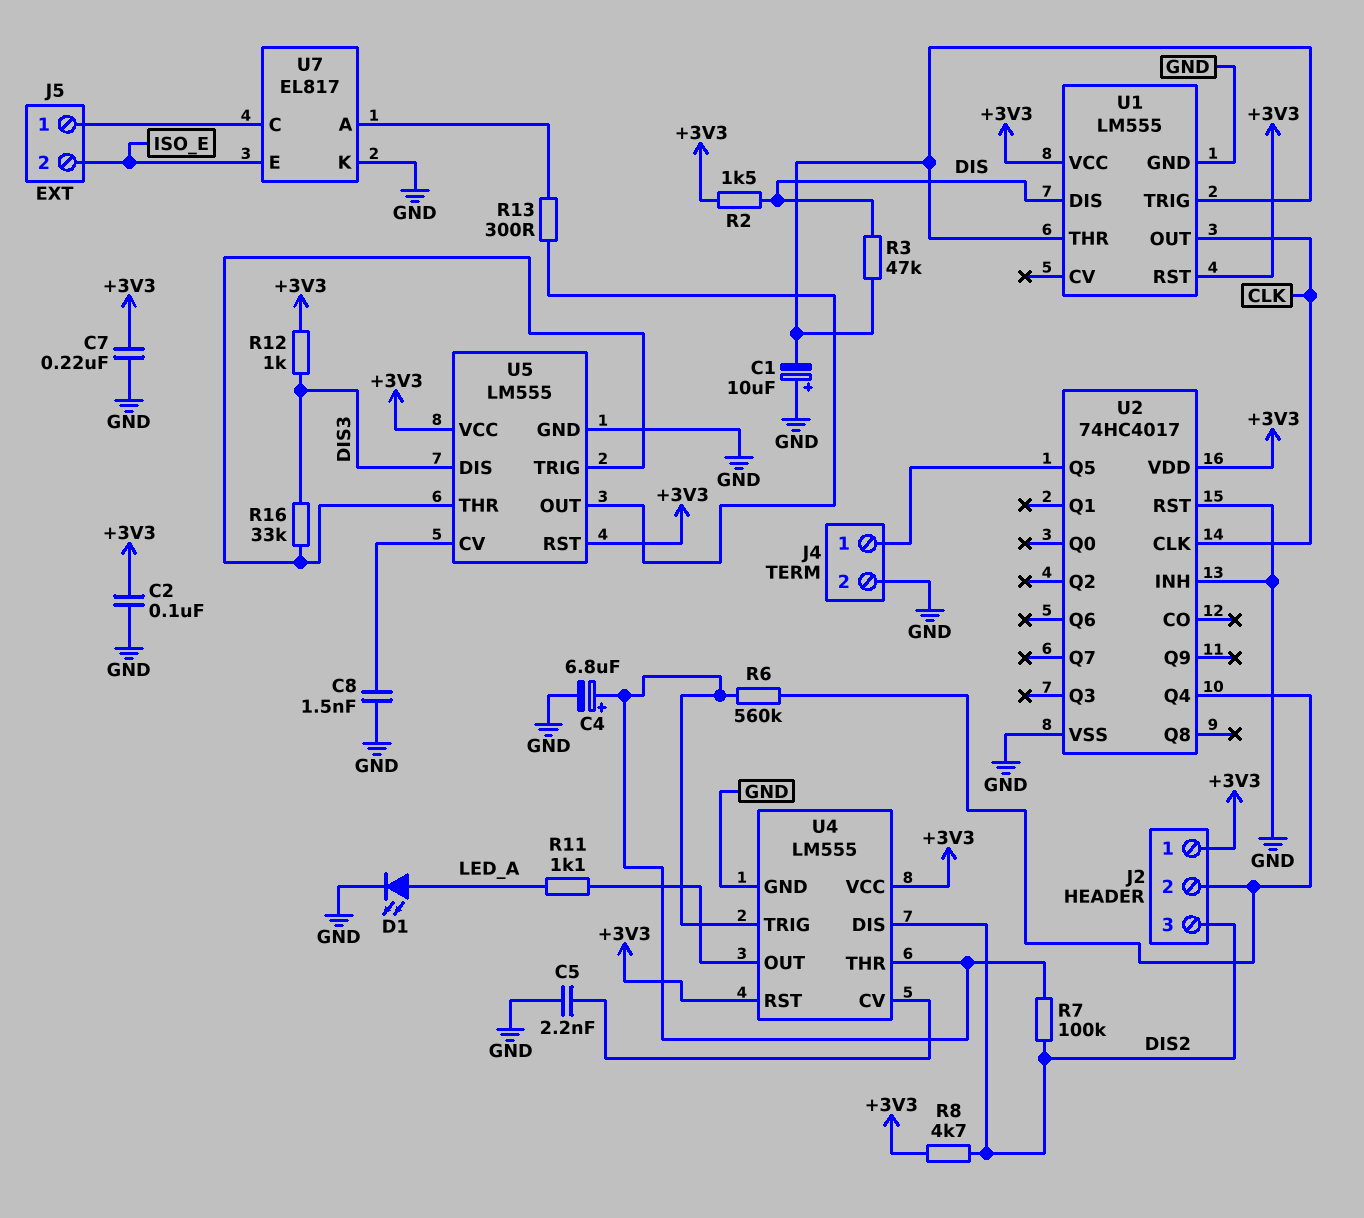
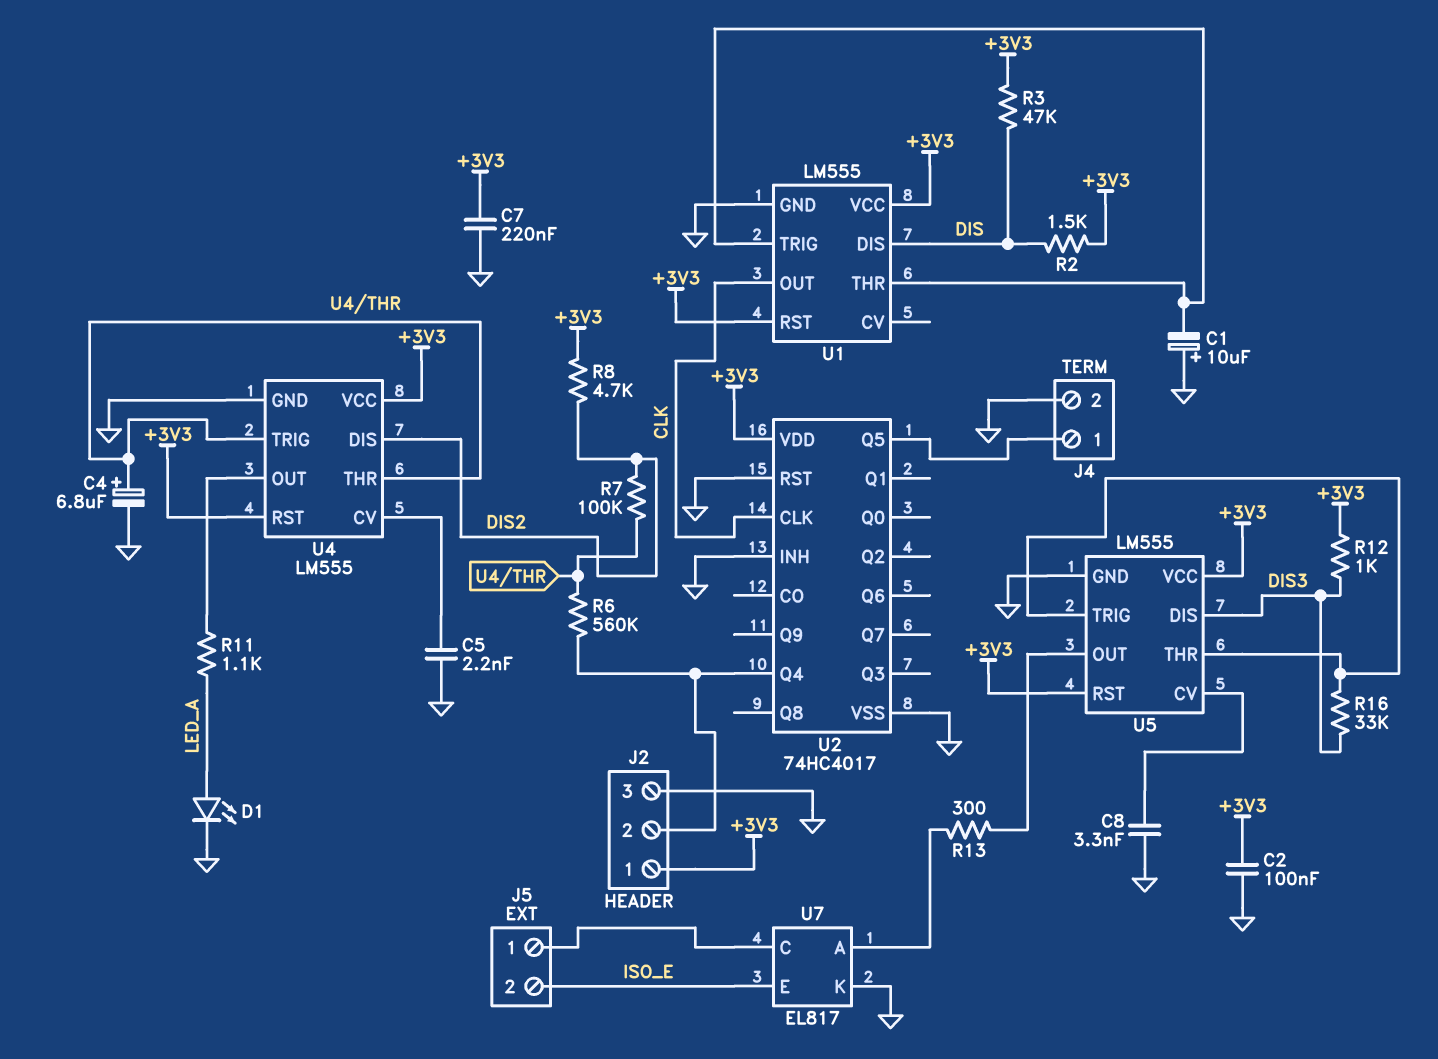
C8: 1.5nF (GND, U5/CV) -> 3.3nF (GND, U5/CV)
J2 pin 3: DIS2 -> GND
R3: 47k (DIS, U1/THR) -> 47k (+3V3, DIS)

